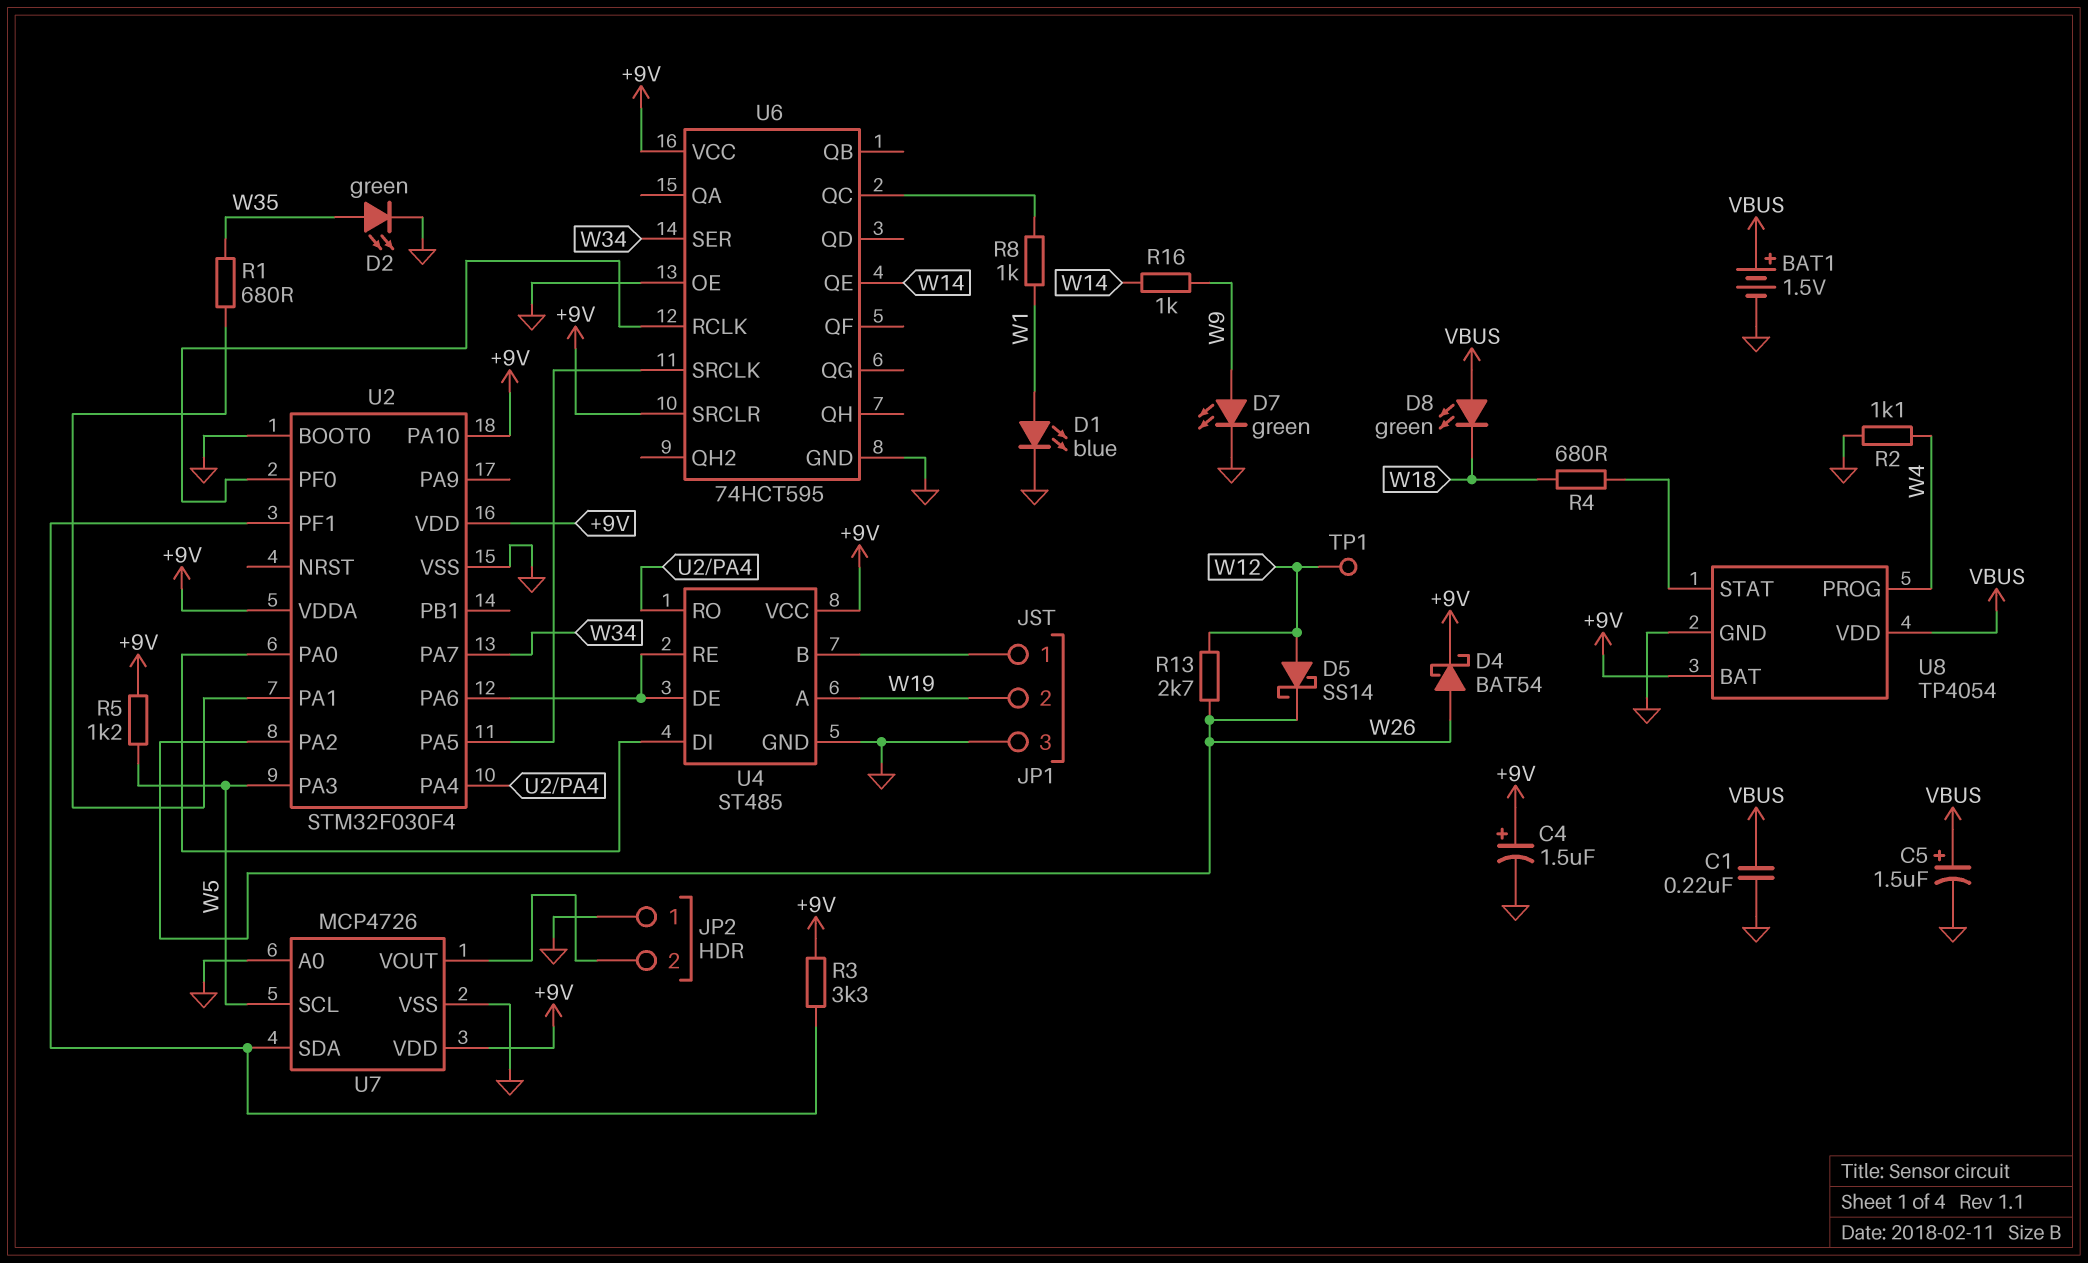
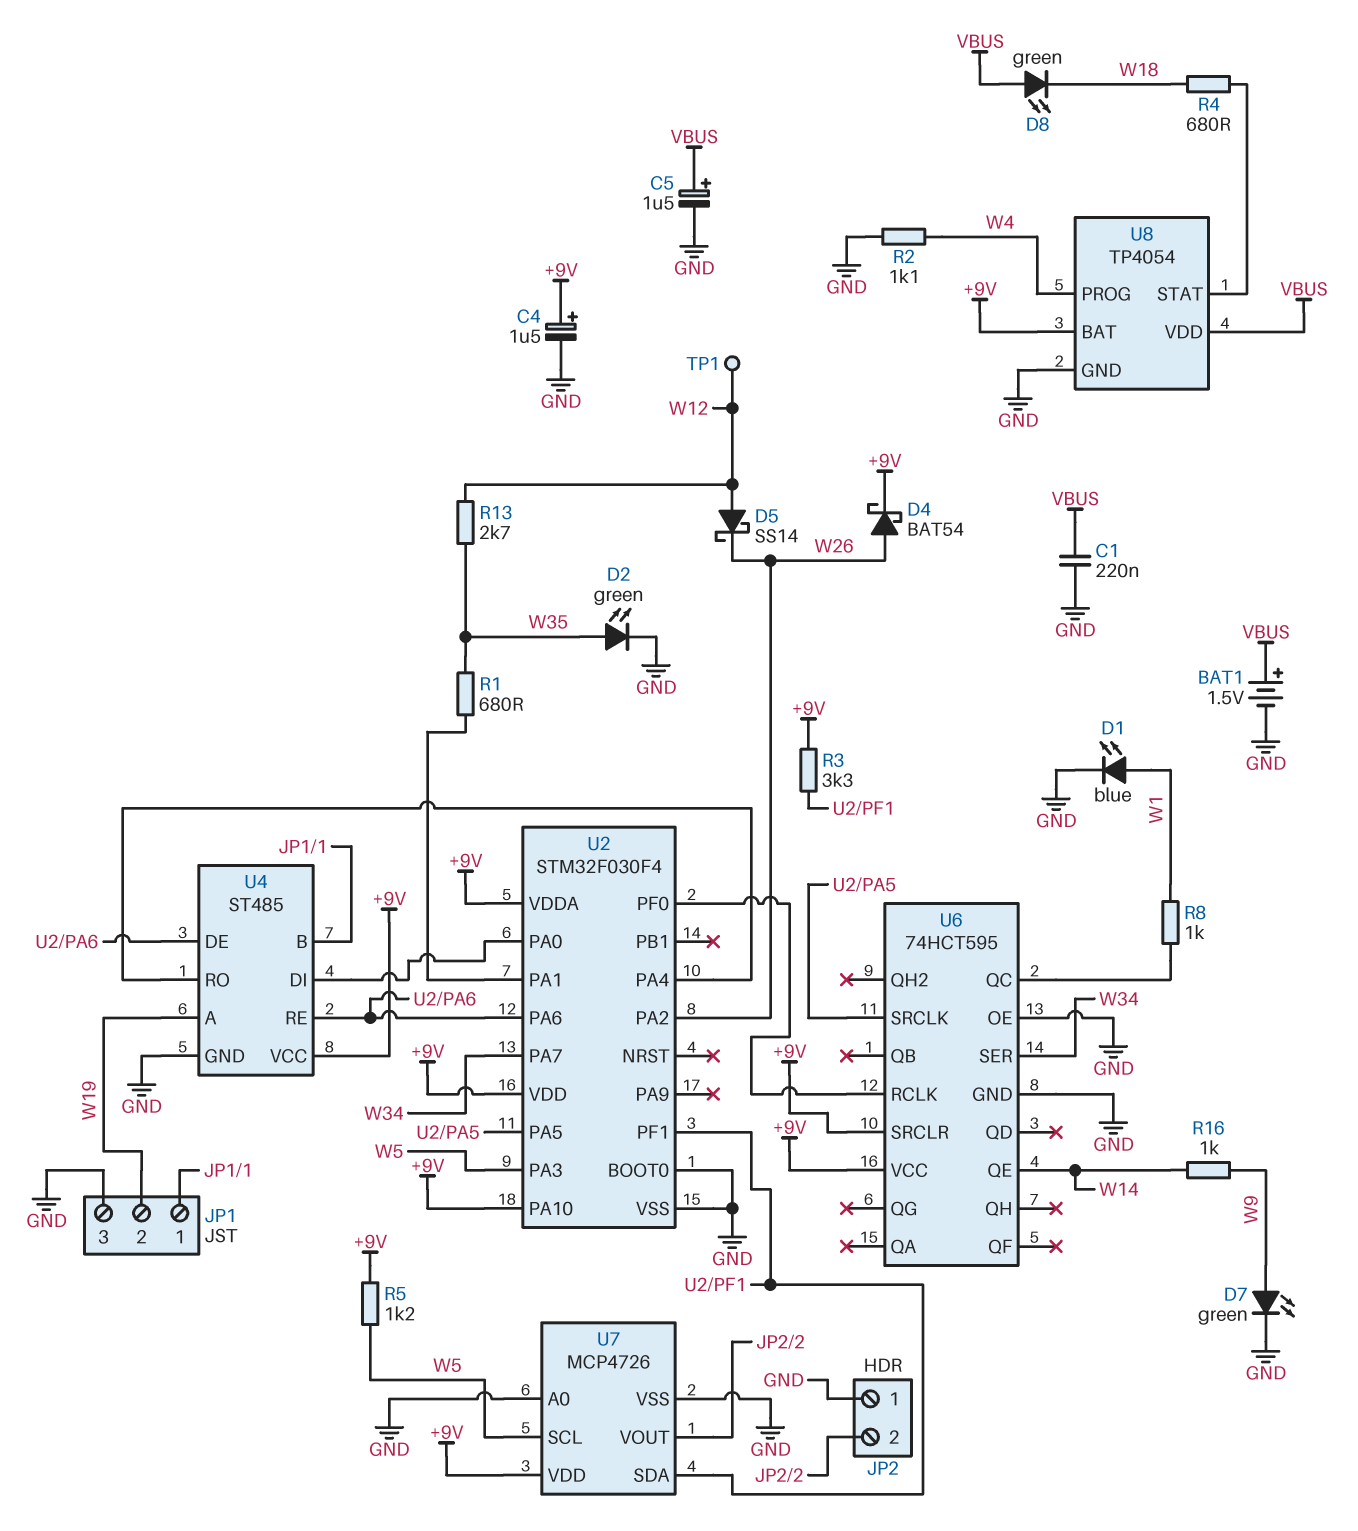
R13: 2.7k (W12, W26) -> 2.7k (W12, W35)

